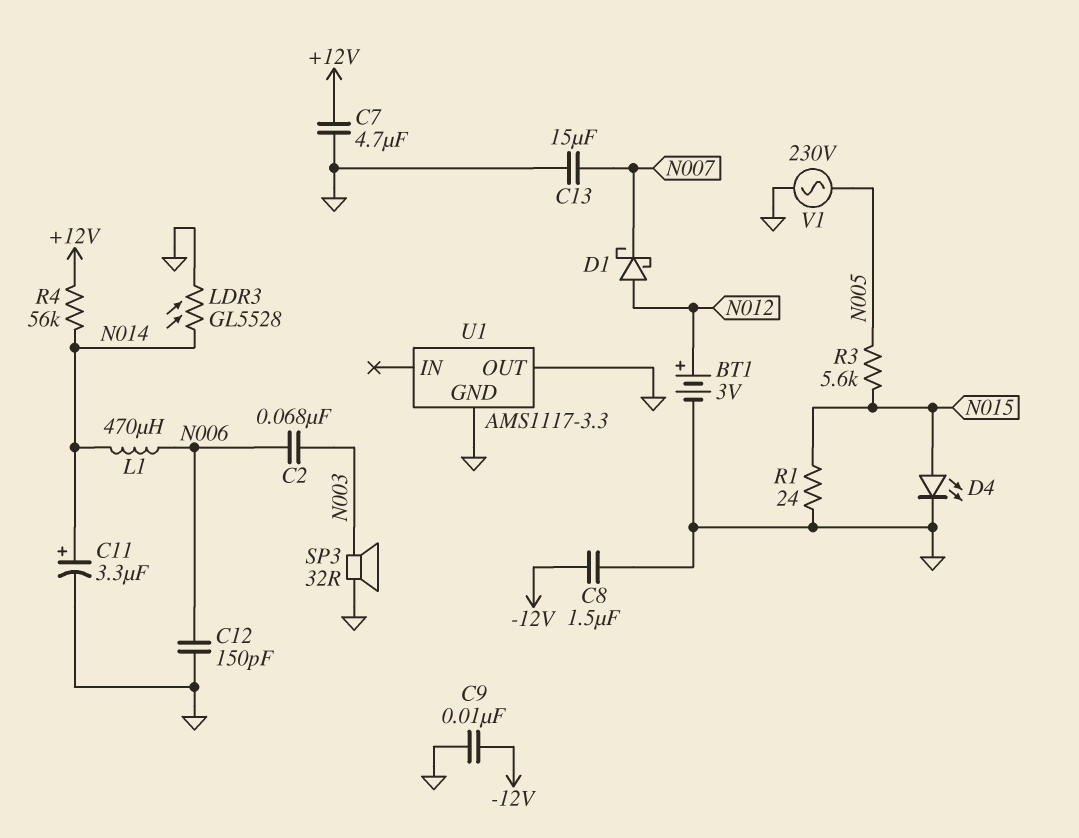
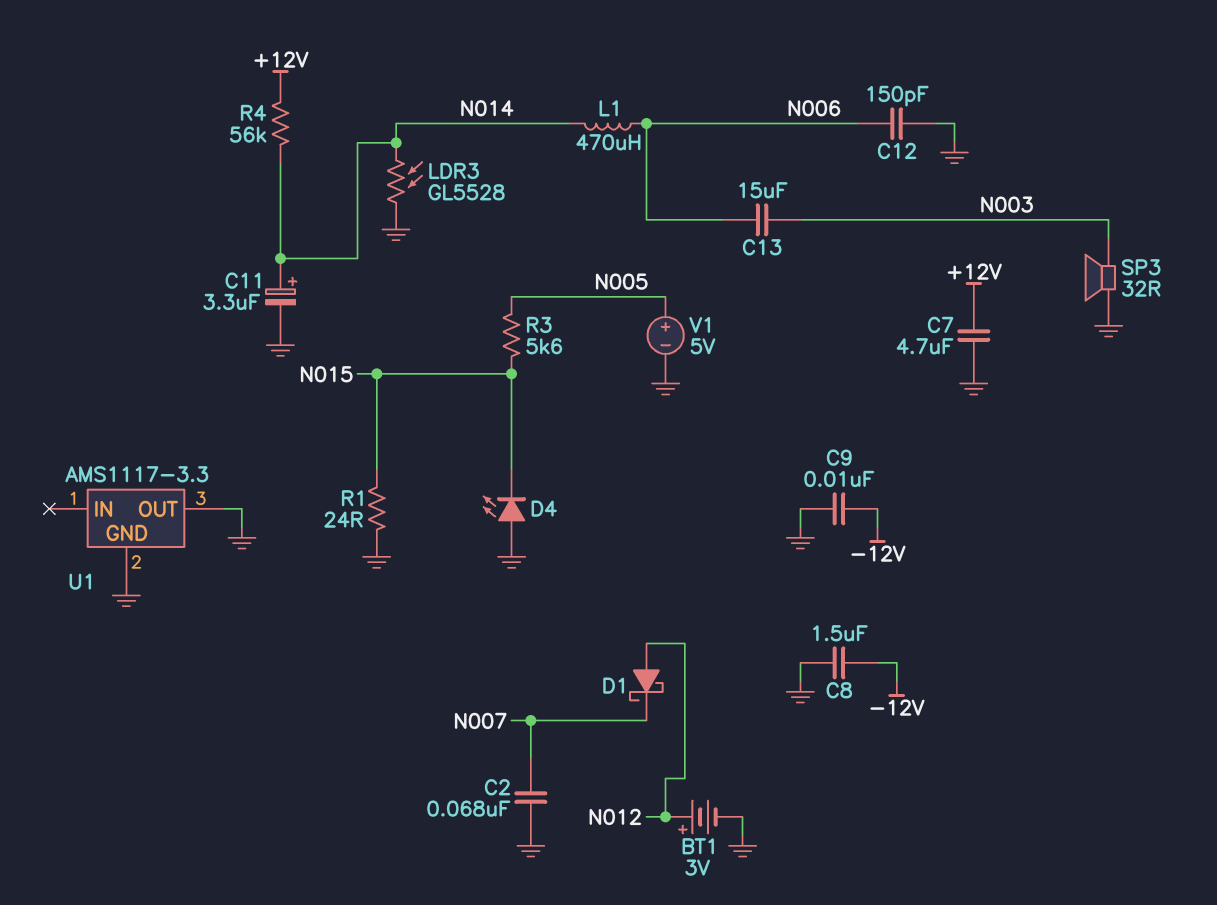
C2: 68nF (N003, N006) -> 68nF (GND, N007)
C13: 15uF (GND, N007) -> 15uF (N003, N006)
D4: LED (A N015, K GND) -> LED (A GND, K N015)
V1: AC 230V (GND, N005) -> 5V (plus N005, minus GND)

